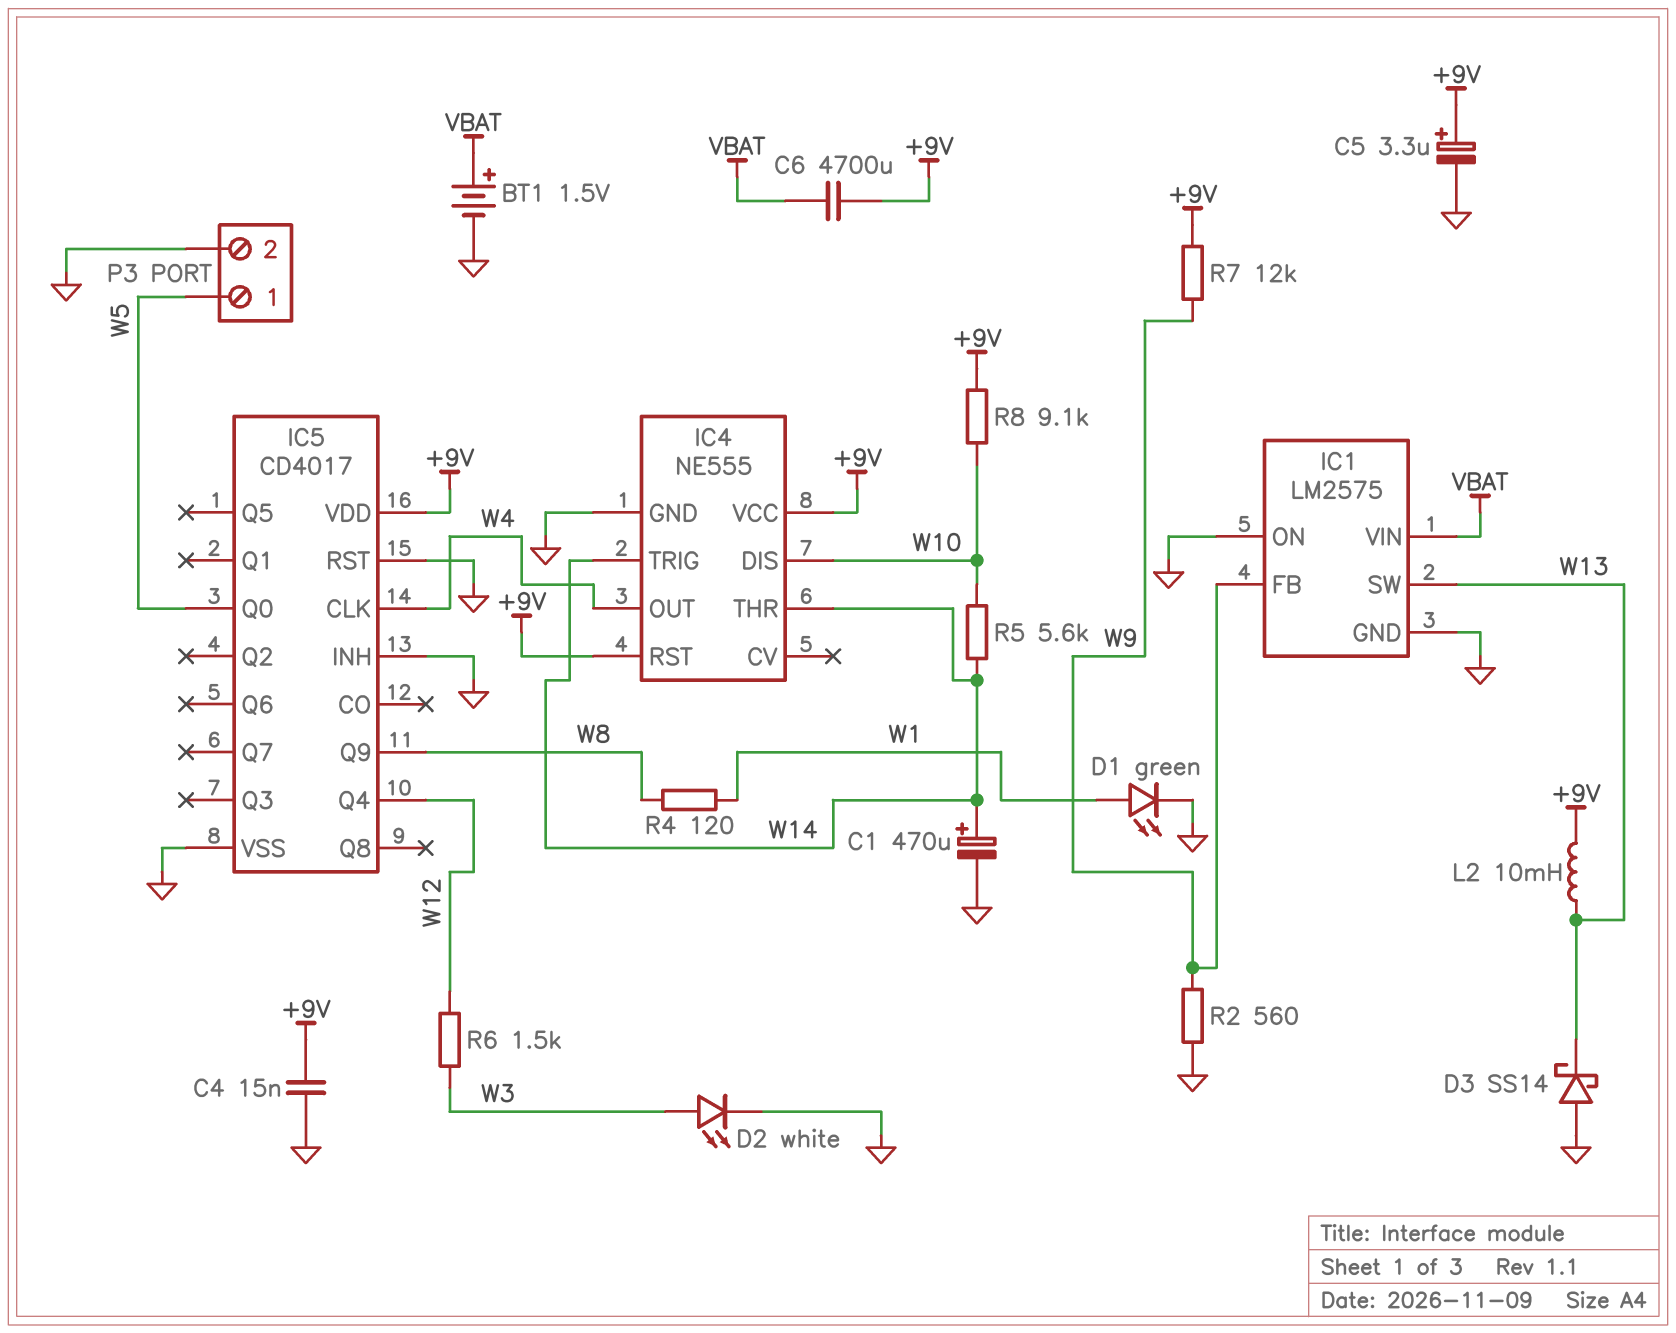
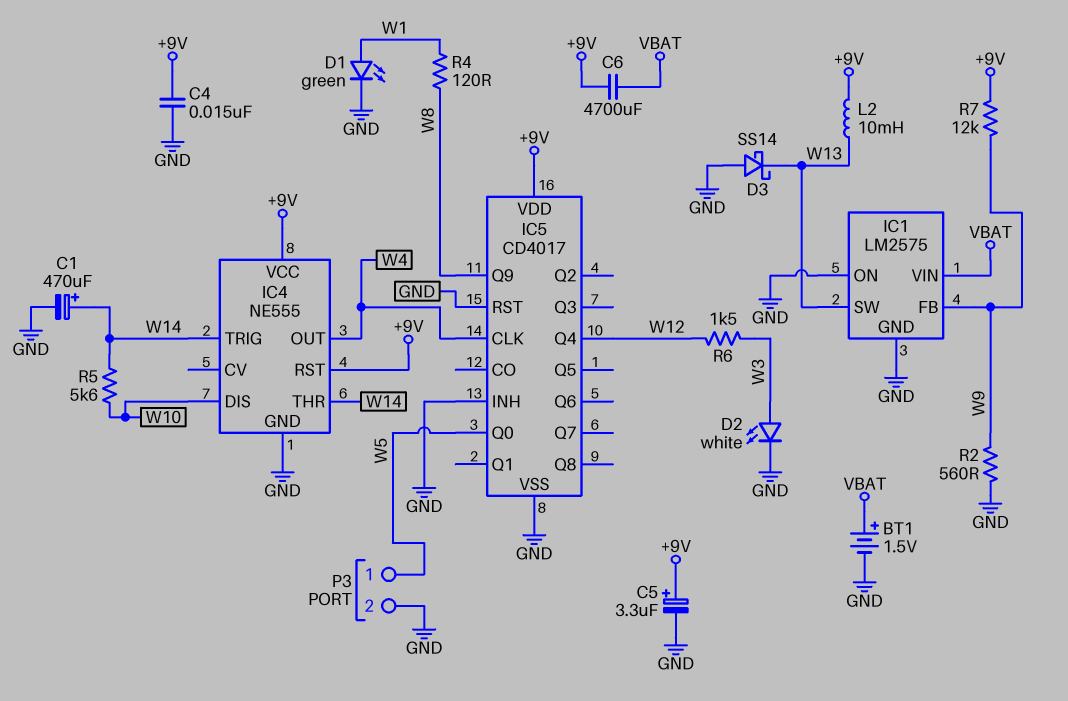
R8: 9.1k (+9V, W10) -> none

